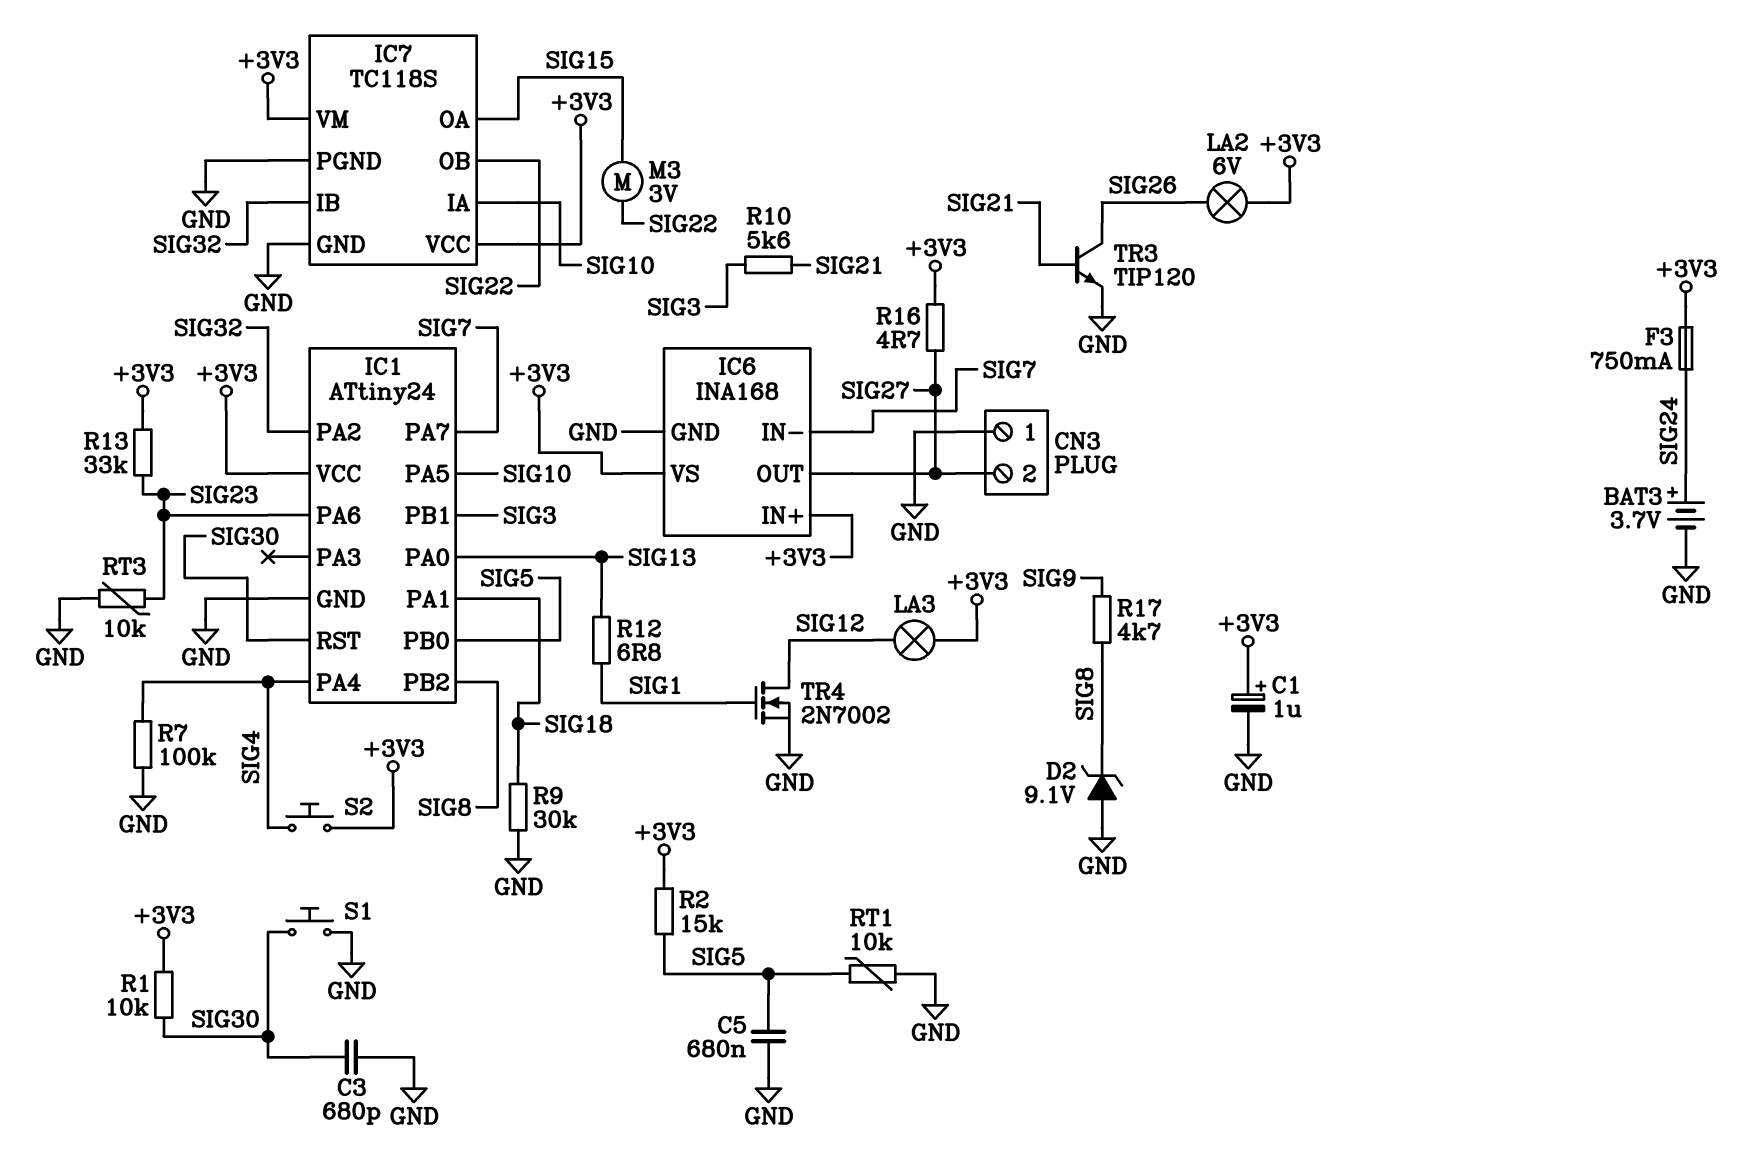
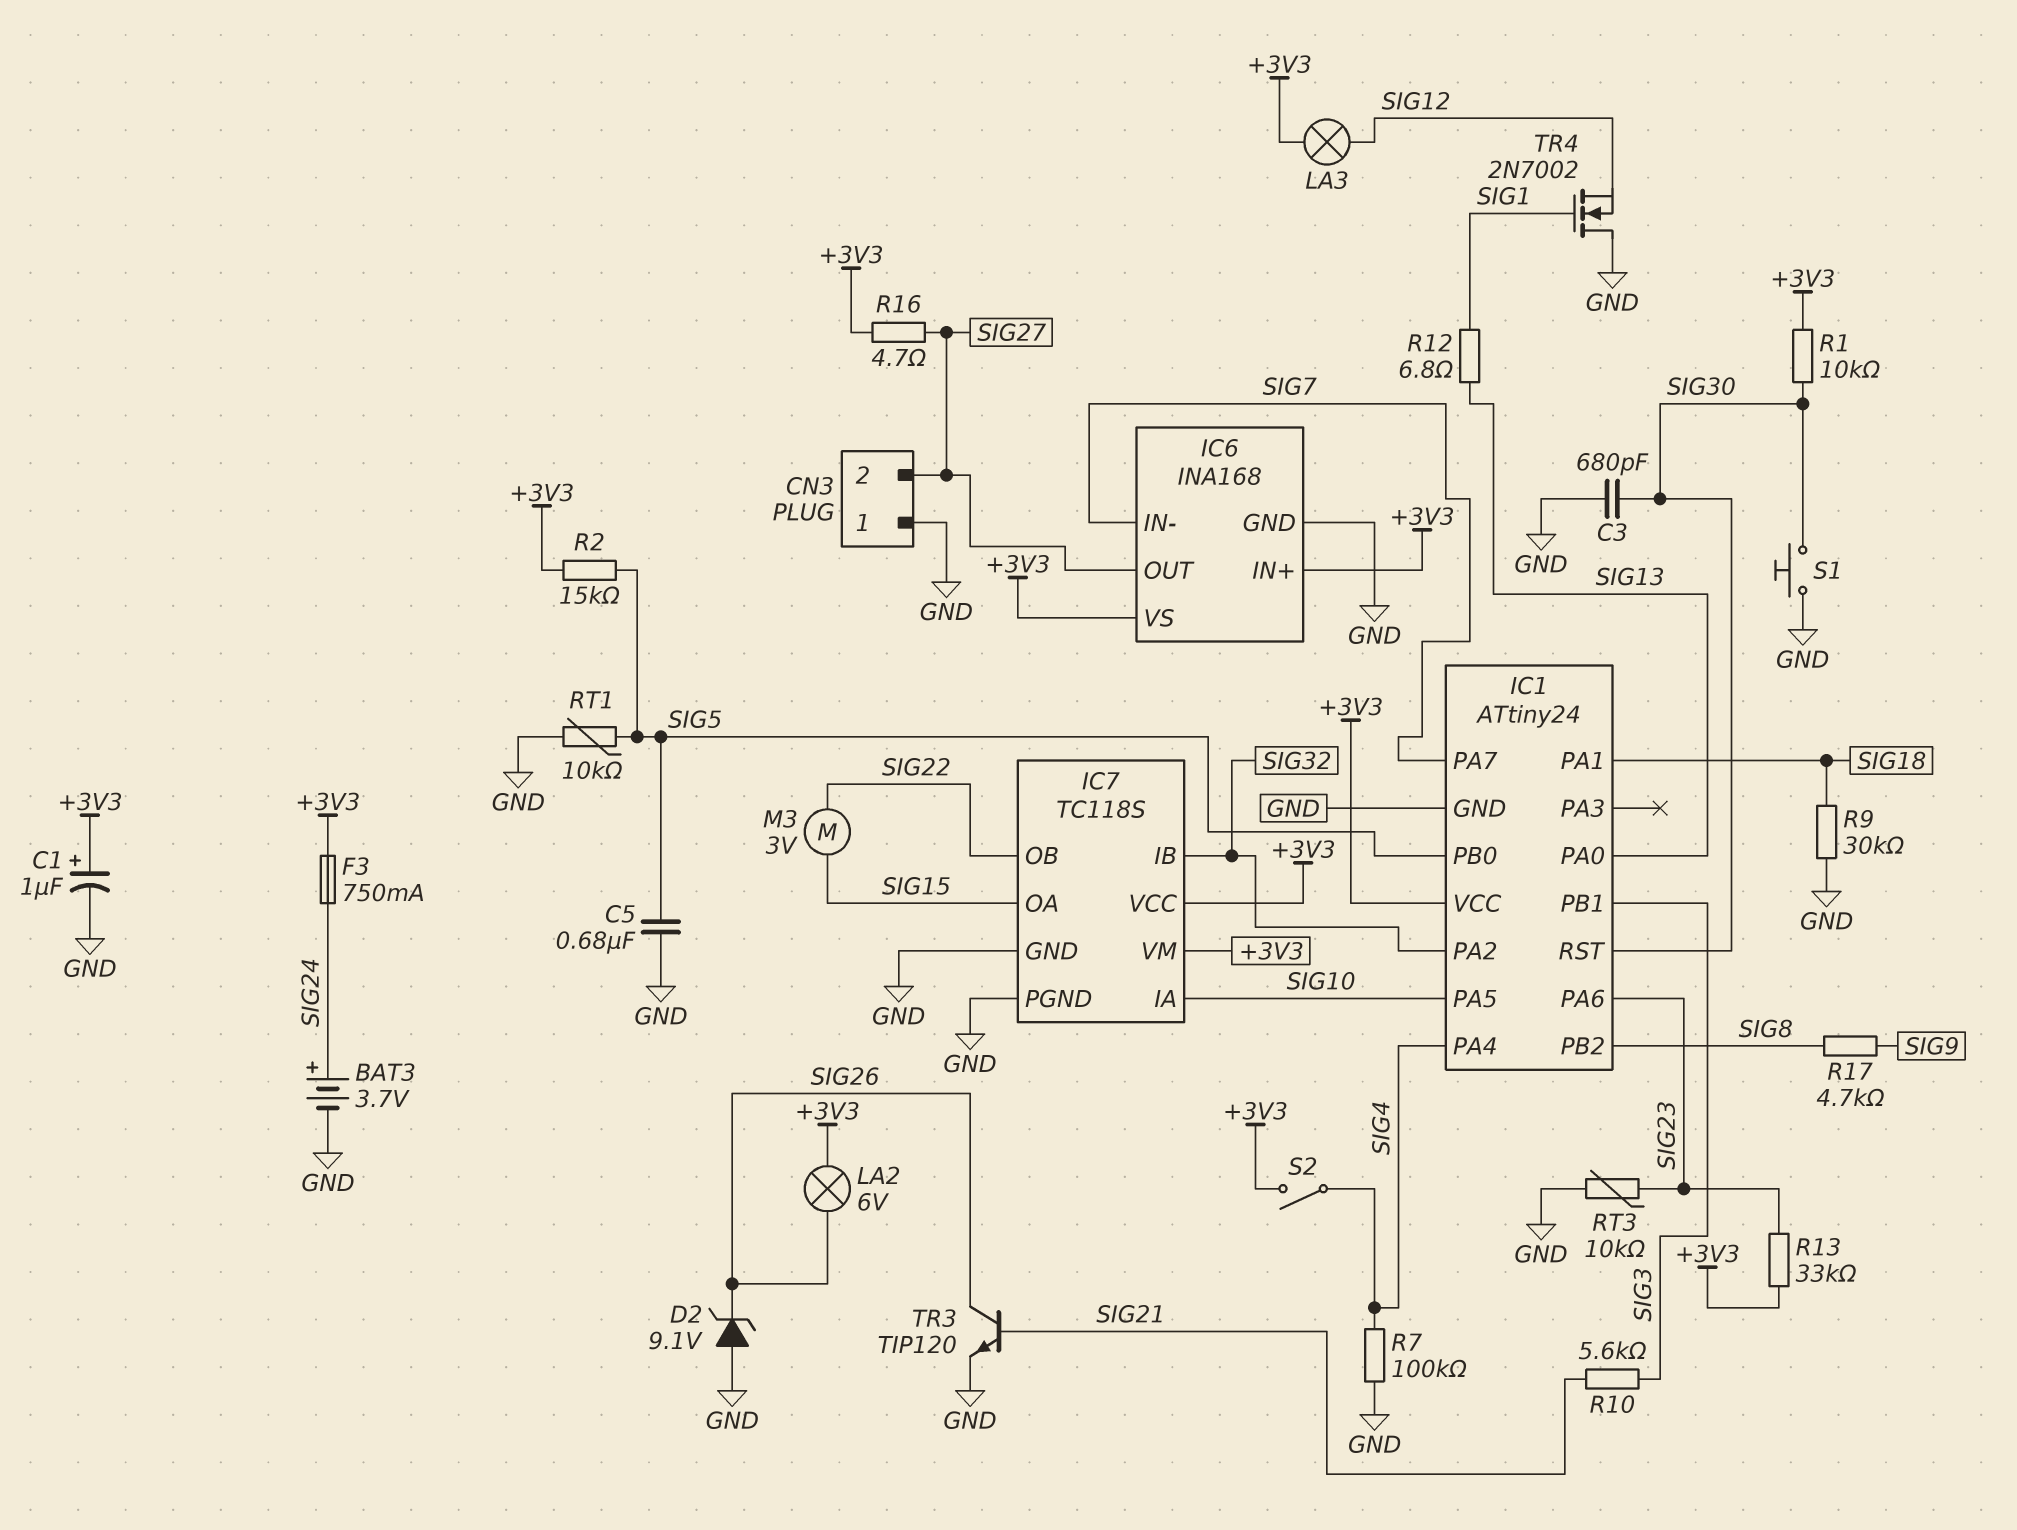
D2: zener 9.1V (A GND, K SIG8) -> zener 9.1V (A GND, K SIG26)
S2: button (+3V3, SIG4) -> switch (+3V3, SIG4)
TR4: NMOS 2N7002 (G SIG1, D SIG12, S GND) -> NMOS 2N7002 (G SIG1, D GND, S SIG12)

